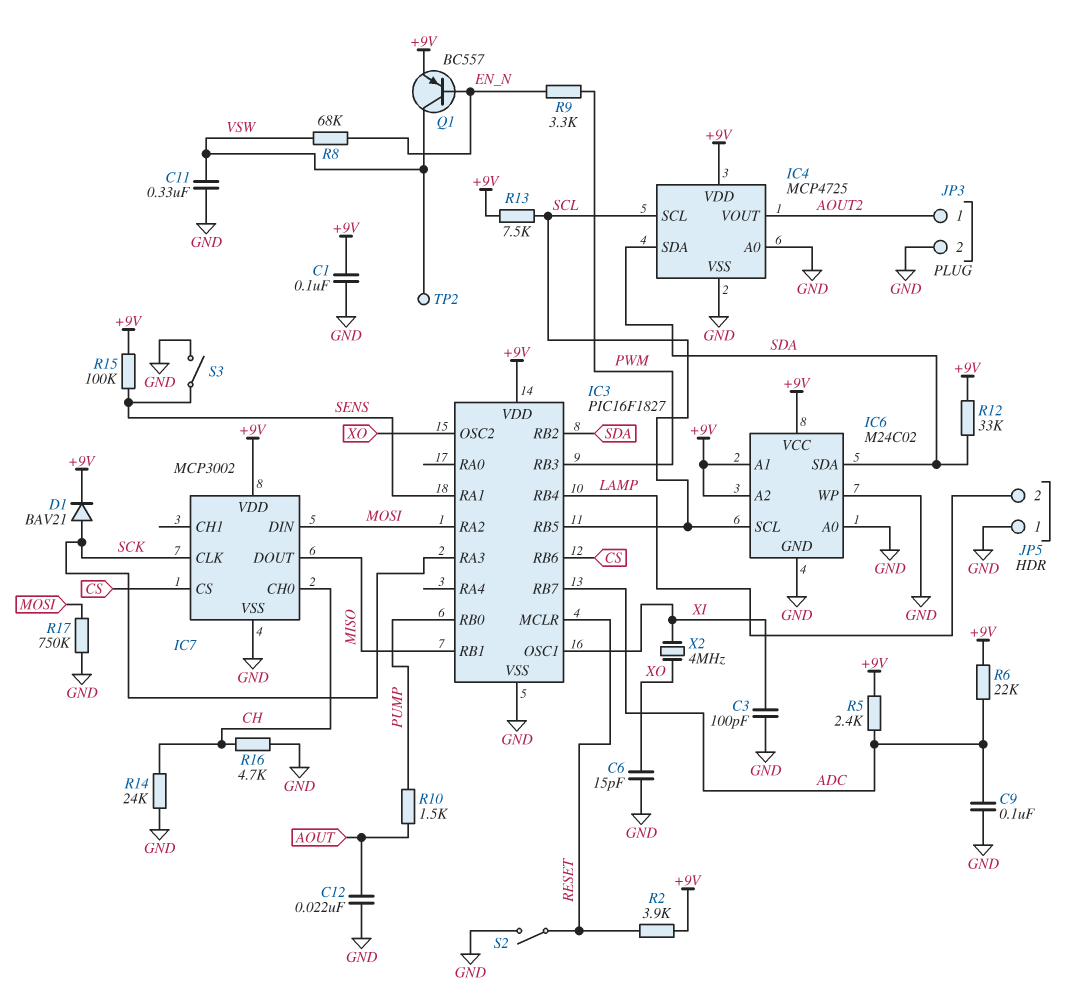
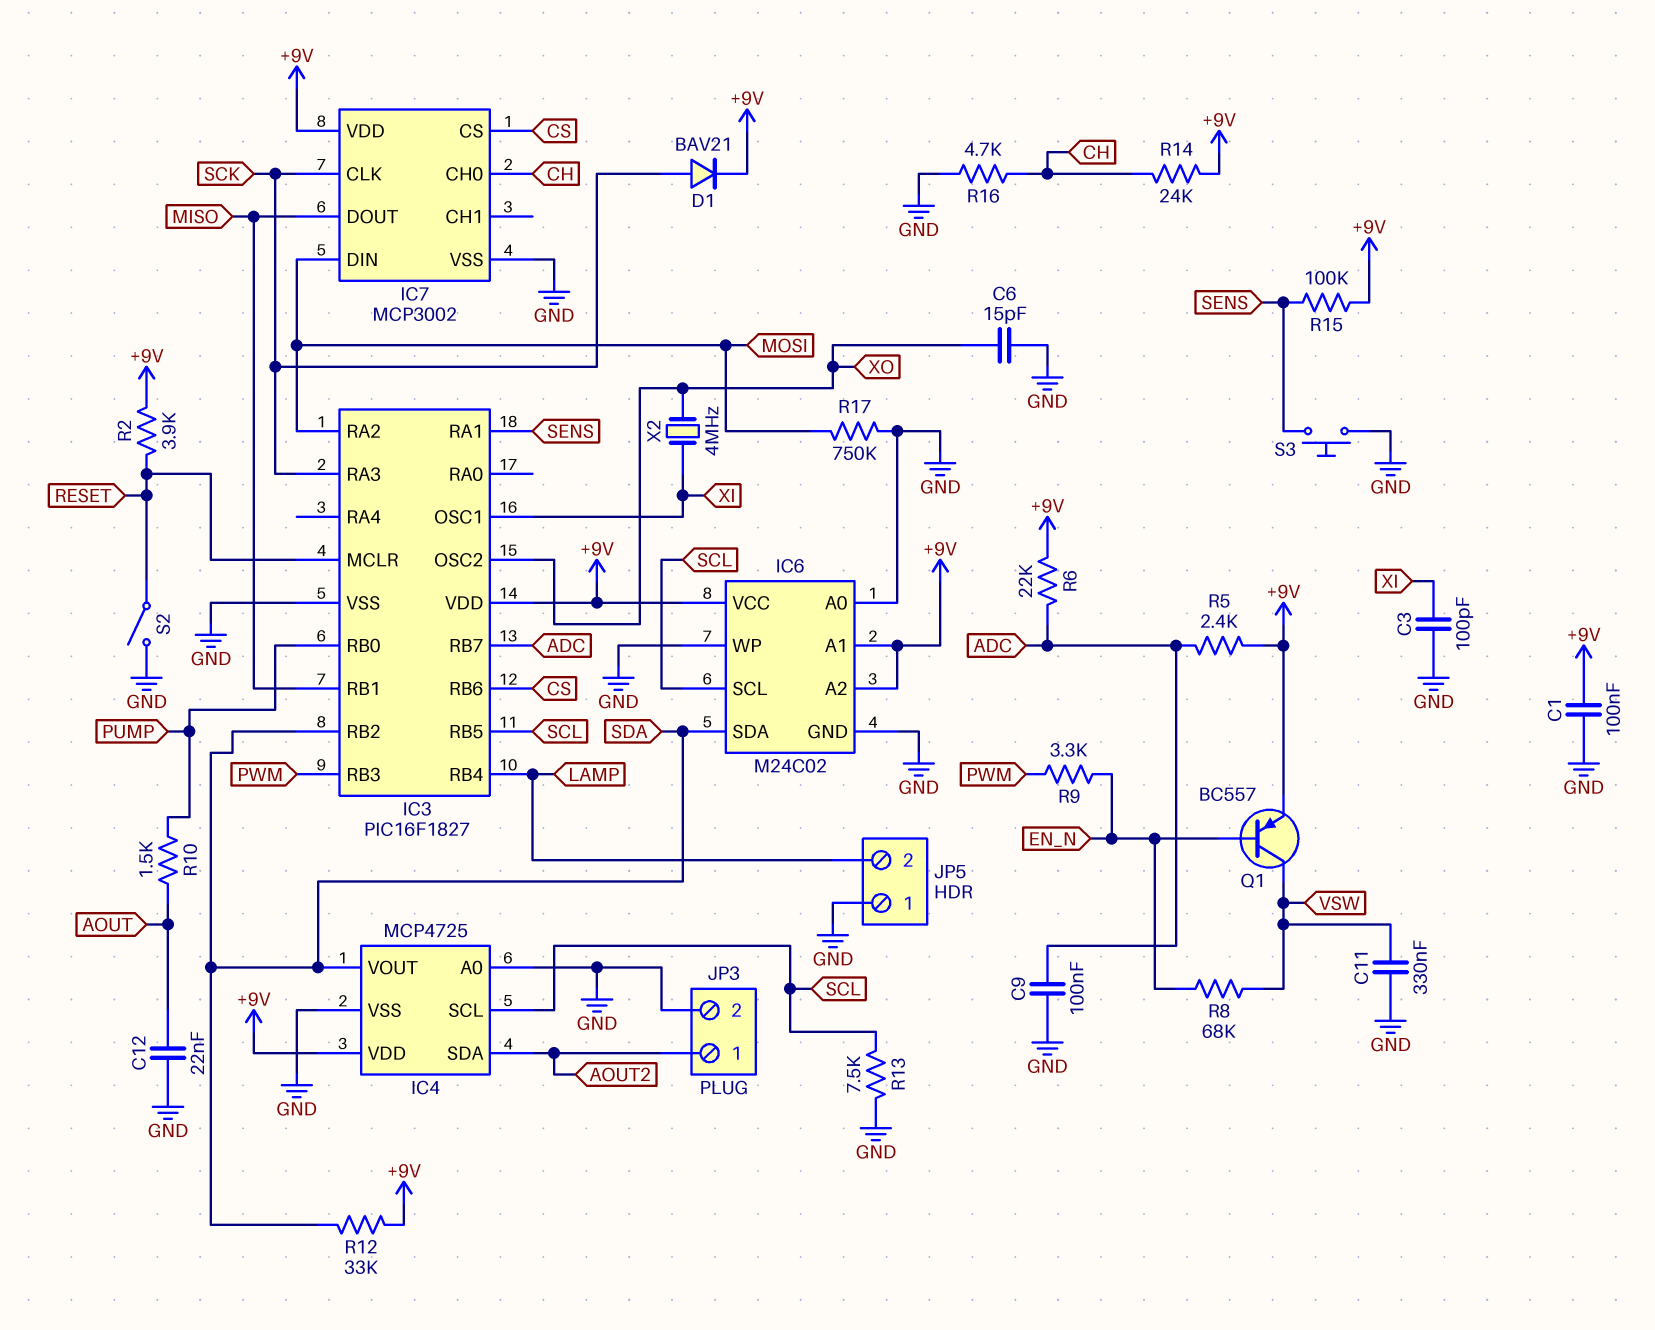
IC4 pin SDA: SDA -> AOUT2
IC4 pin VOUT: AOUT2 -> SDA
R13: 7.5k (+9V, SCL) -> 7.5k (GND, SCL)
R14: 24k (CH, GND) -> 24k (+9V, CH)
S3: switch (GND, SENS) -> button (GND, SENS)
TP2: test point (VSW) -> none

